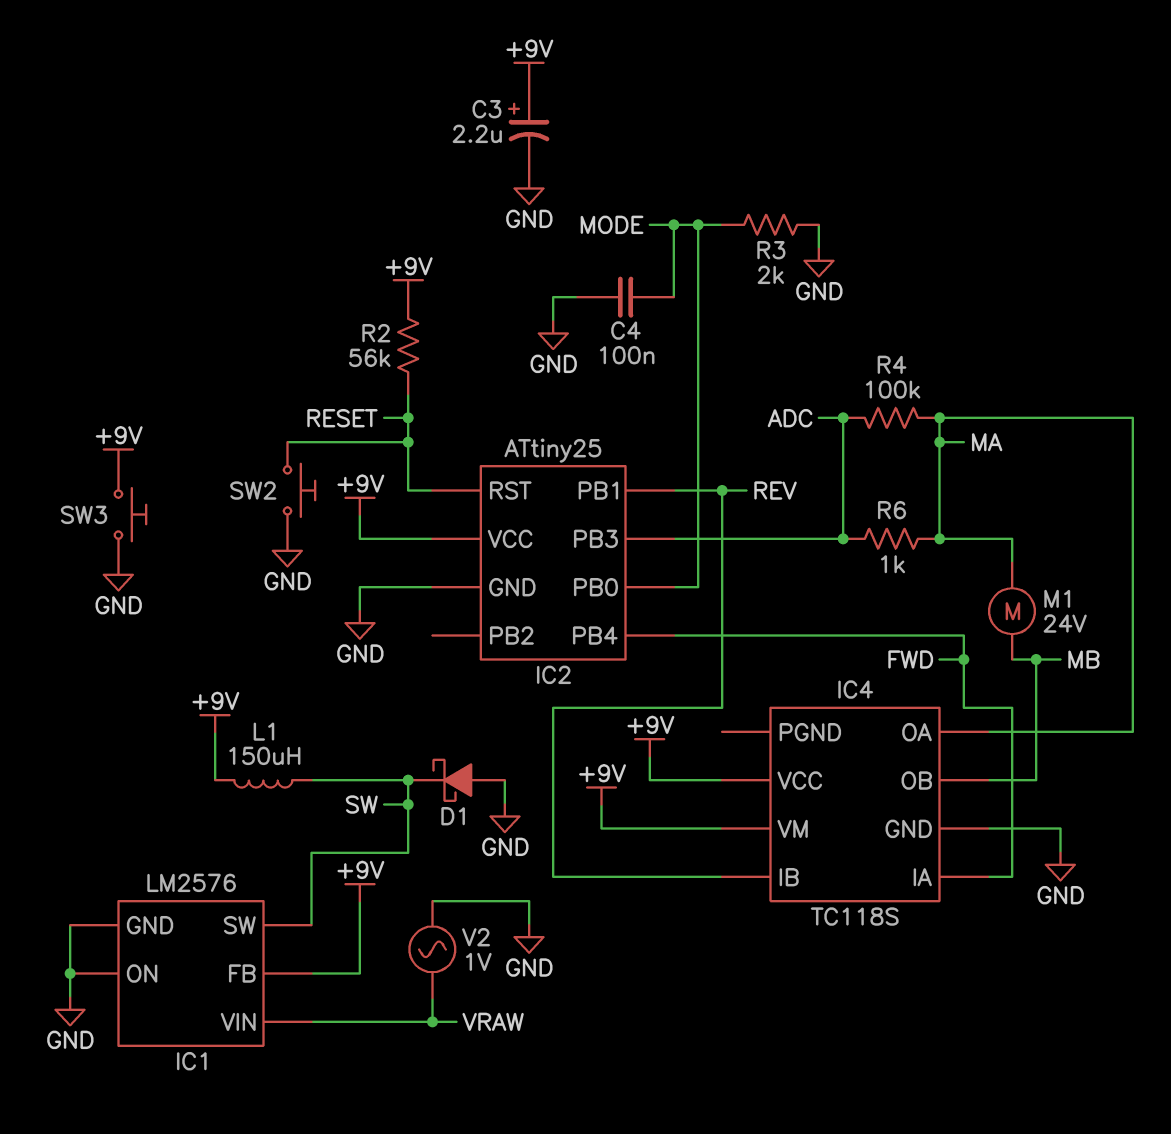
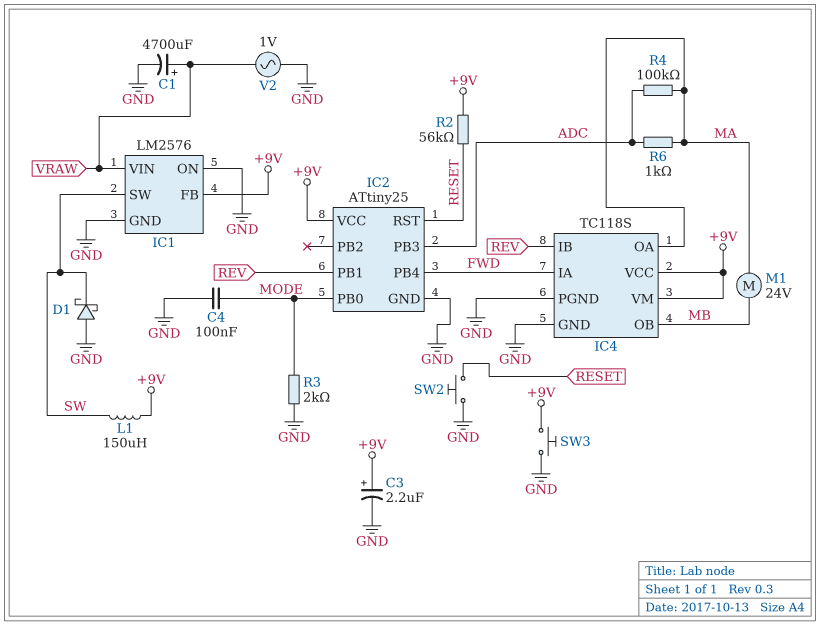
C1: none -> 4700uF (plus VRAW, minus GND)
IC4 pin PGND: none -> GND

